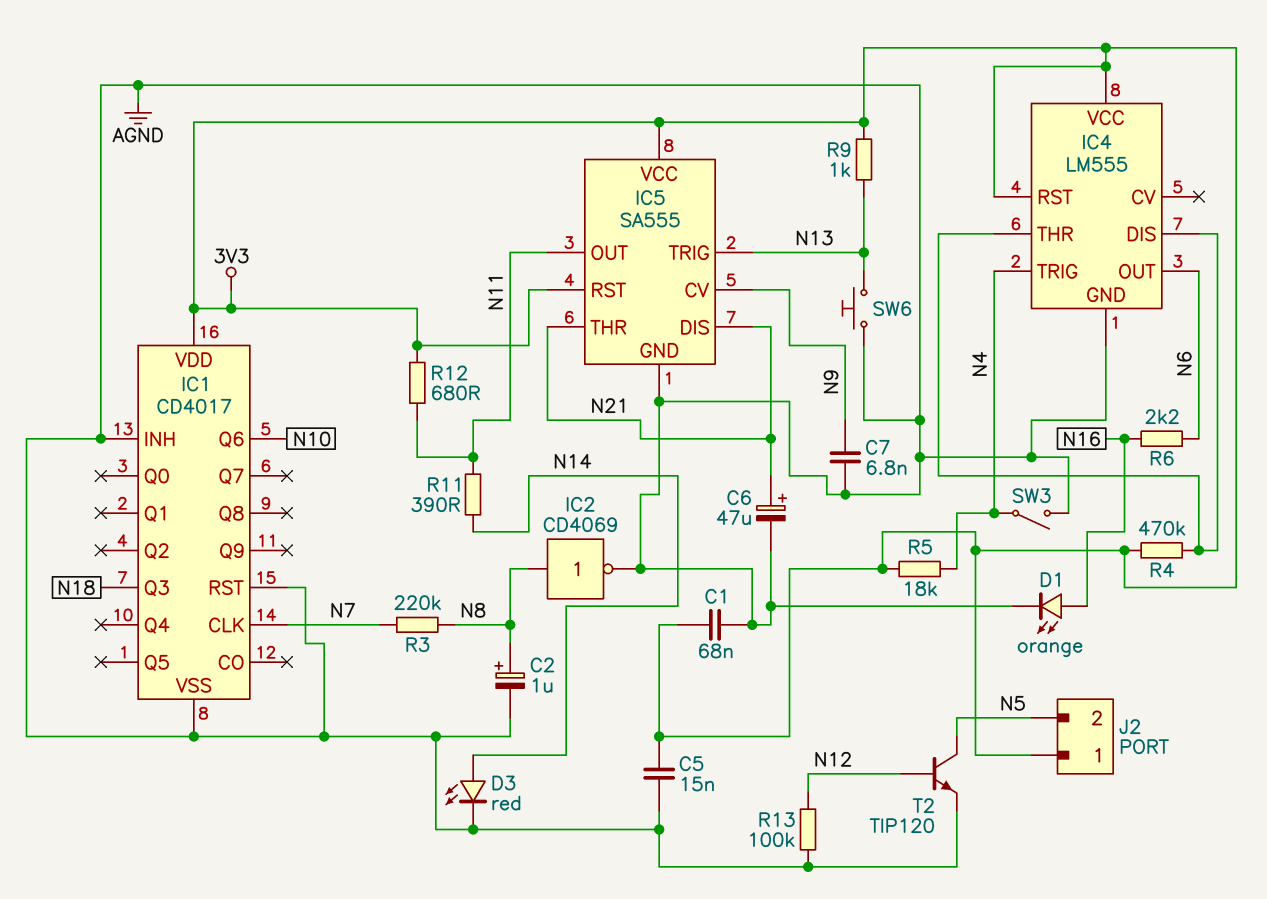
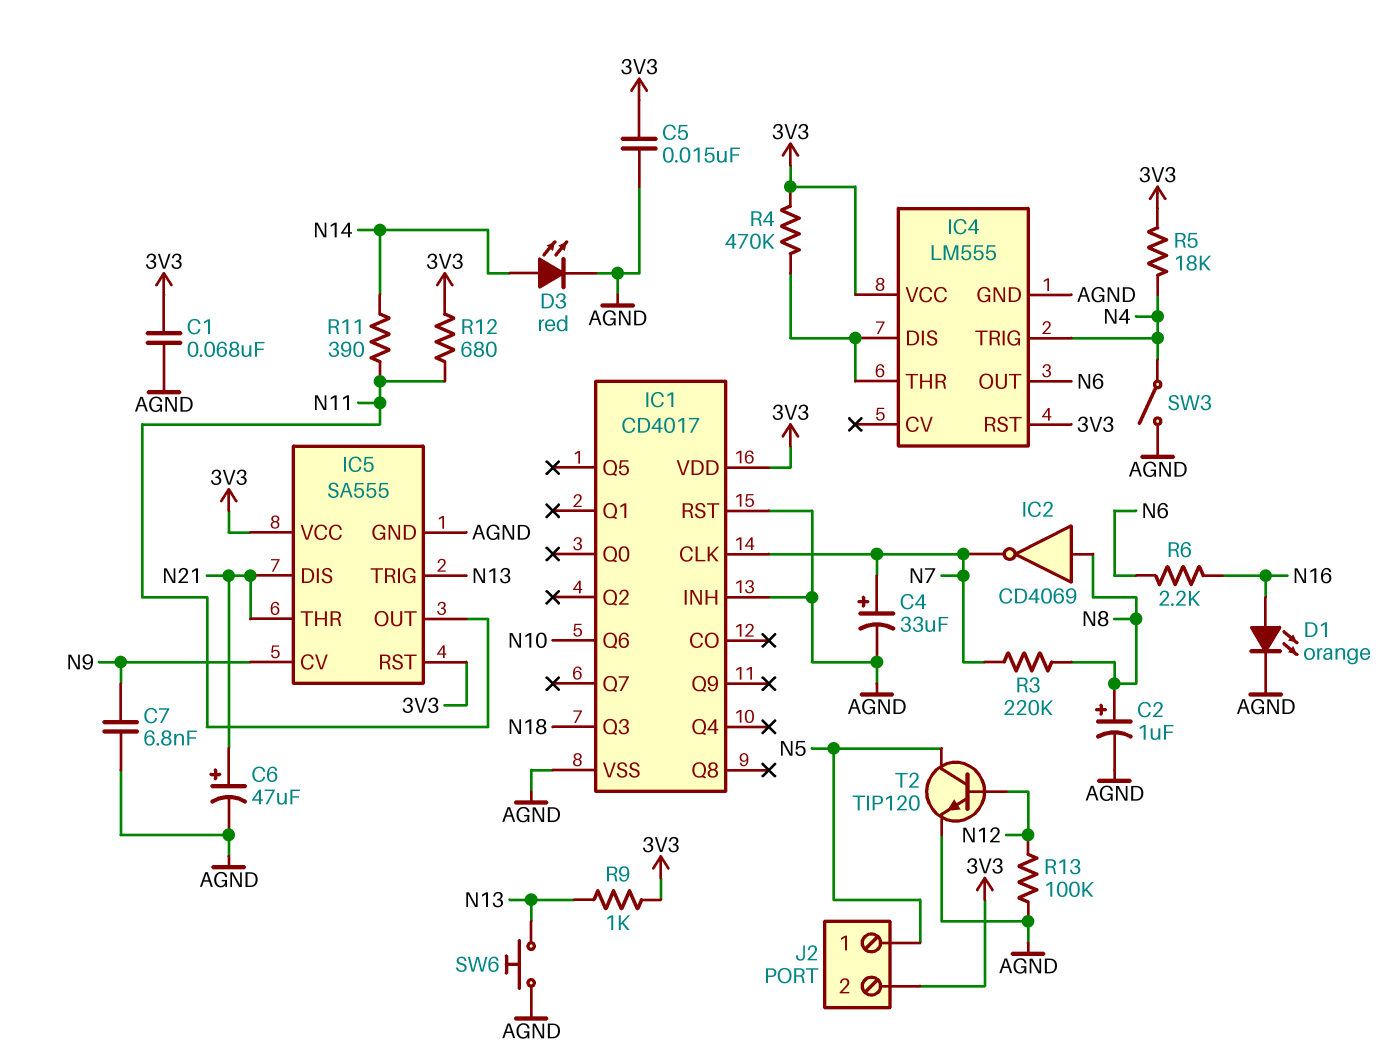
C4: none -> 33uF (plus N7, minus AGND)
IC2: NOT CD4069 (in N8, out AGND) -> NOT CD4069 (in N8, out N7)
J2 pin 1: 3V3 -> N5
J2 pin 2: N5 -> 3V3

